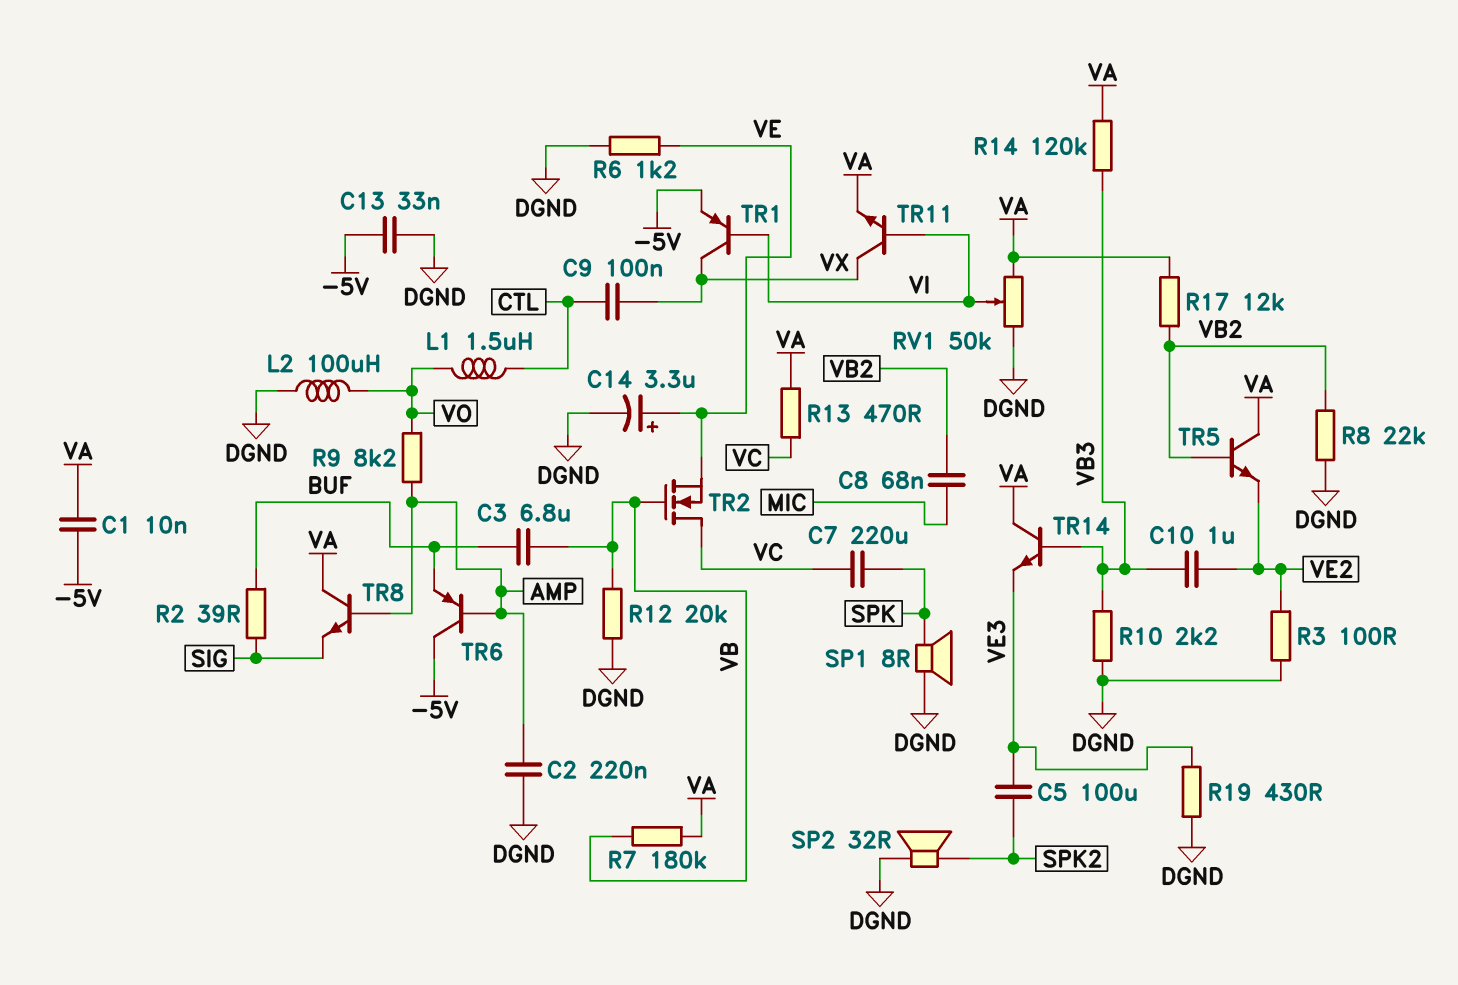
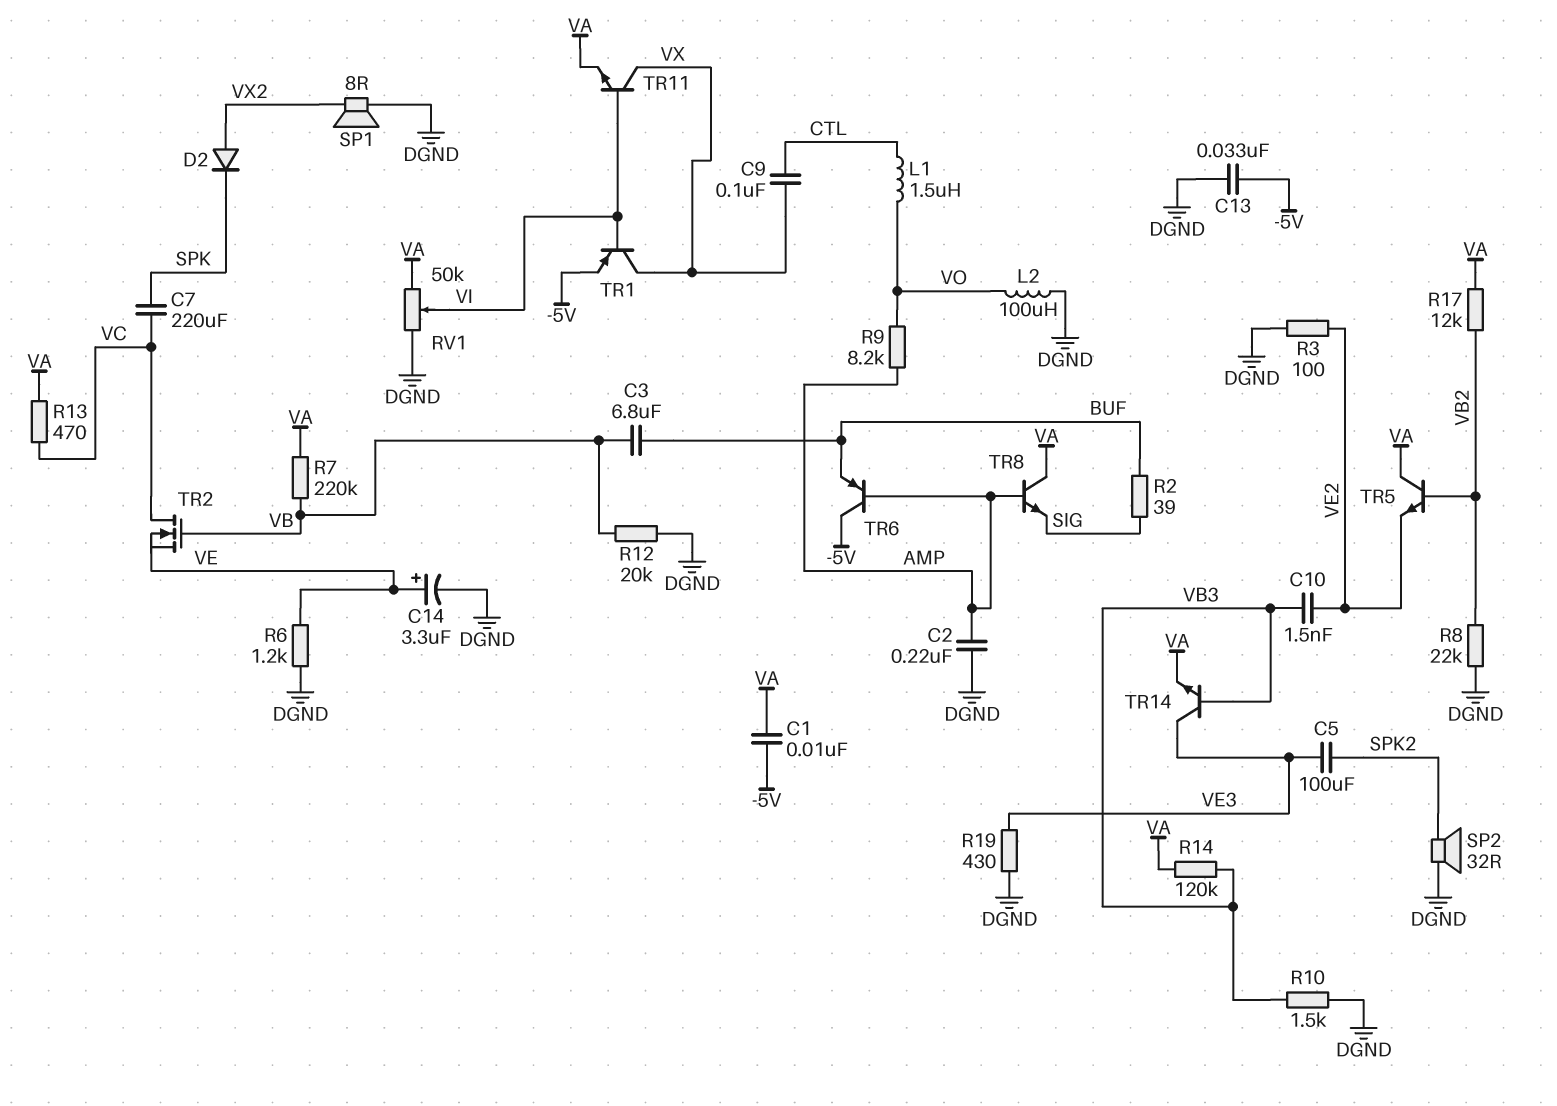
C8: 68nF (MIC, VB2) -> none
C10: 1uF (VB3, VE2) -> 1.5nF (VB3, VE2)
D2: none -> diode (A VX2, K SPK)
R7: 180k (VA, VB) -> 220k (VA, VB)
R10: 2.2k (DGND, VB3) -> 1.5k (DGND, VB3)
SP1: speaker 8R (DGND, SPK) -> speaker 8R (DGND, VX2)
TR14: NPN (B VB3, C VA, E VE3) -> NPN (B VB3, C VE3, E VA)

